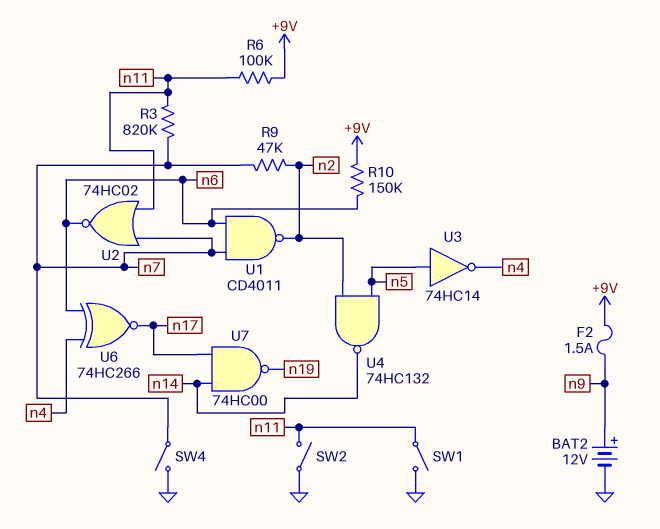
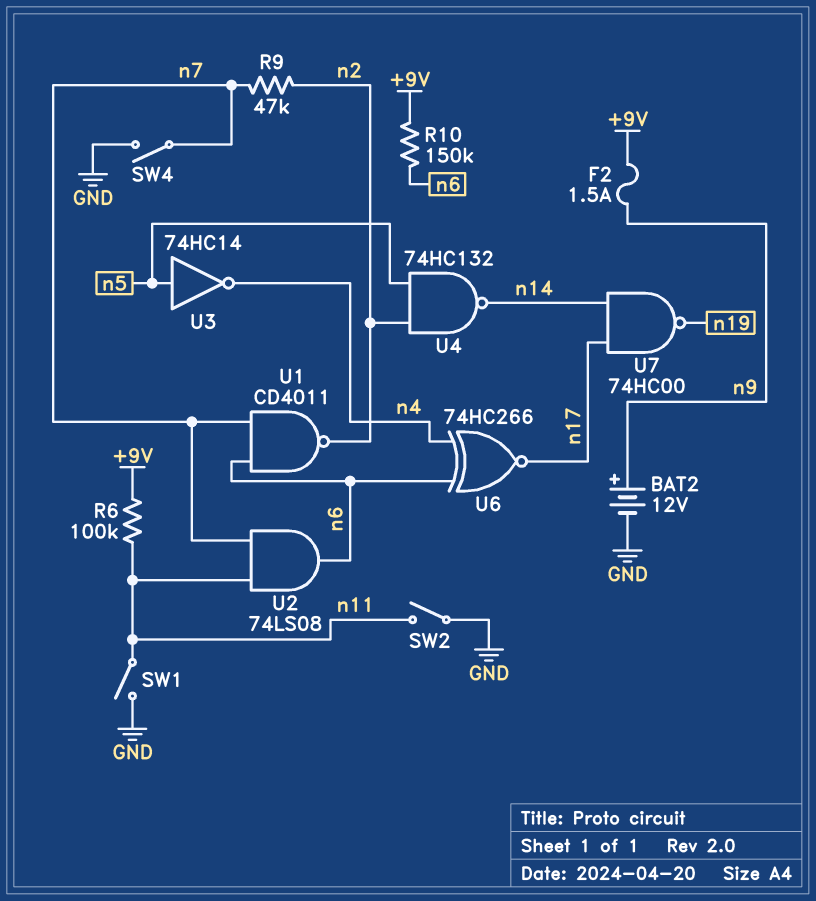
R3: 820k (n7, n11) -> none
U2: NOR 74HC02 (in n7, in n11, out n6) -> AND 74LS08 (in n7, in n11, out n6)

